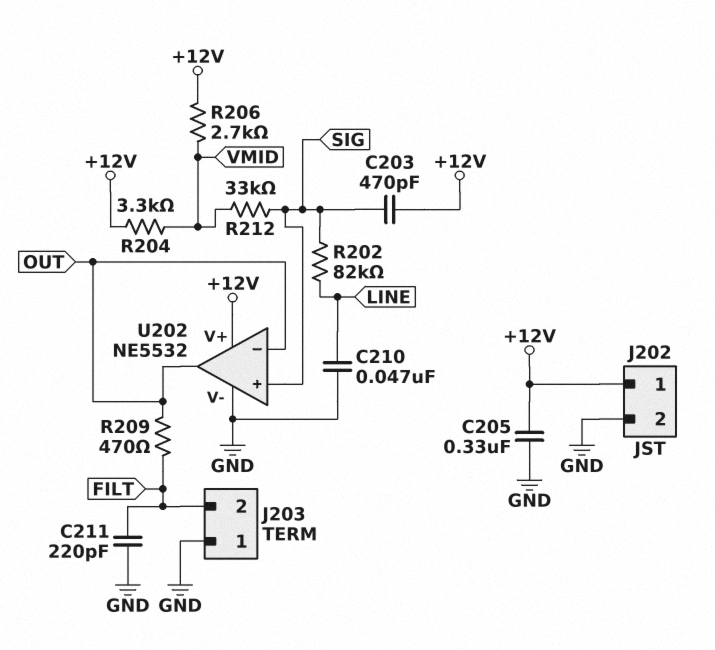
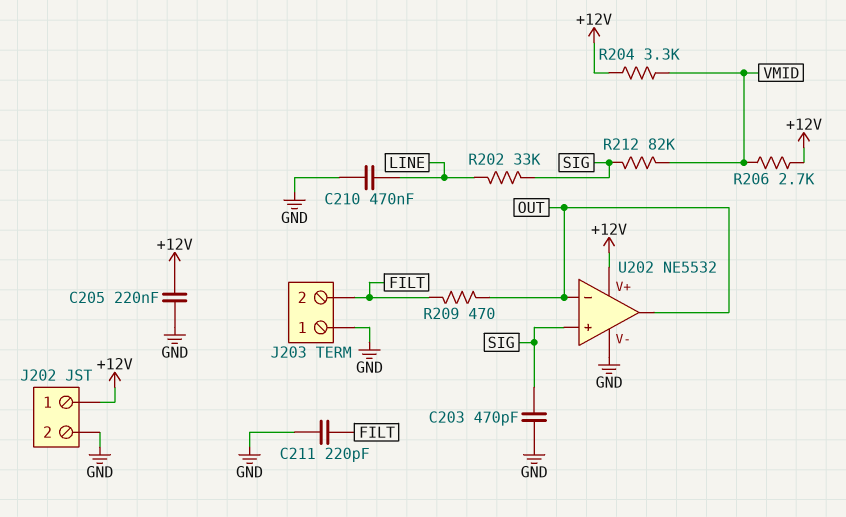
C203: 470pF (+12V, SIG) -> 470pF (GND, SIG)
C205: 330nF (+12V, GND) -> 220nF (+12V, GND)
C210: 47nF (GND, LINE) -> 470nF (GND, LINE)
R202: 82k (LINE, SIG) -> 33k (LINE, SIG)
R212: 33k (SIG, VMID) -> 82k (SIG, VMID)

